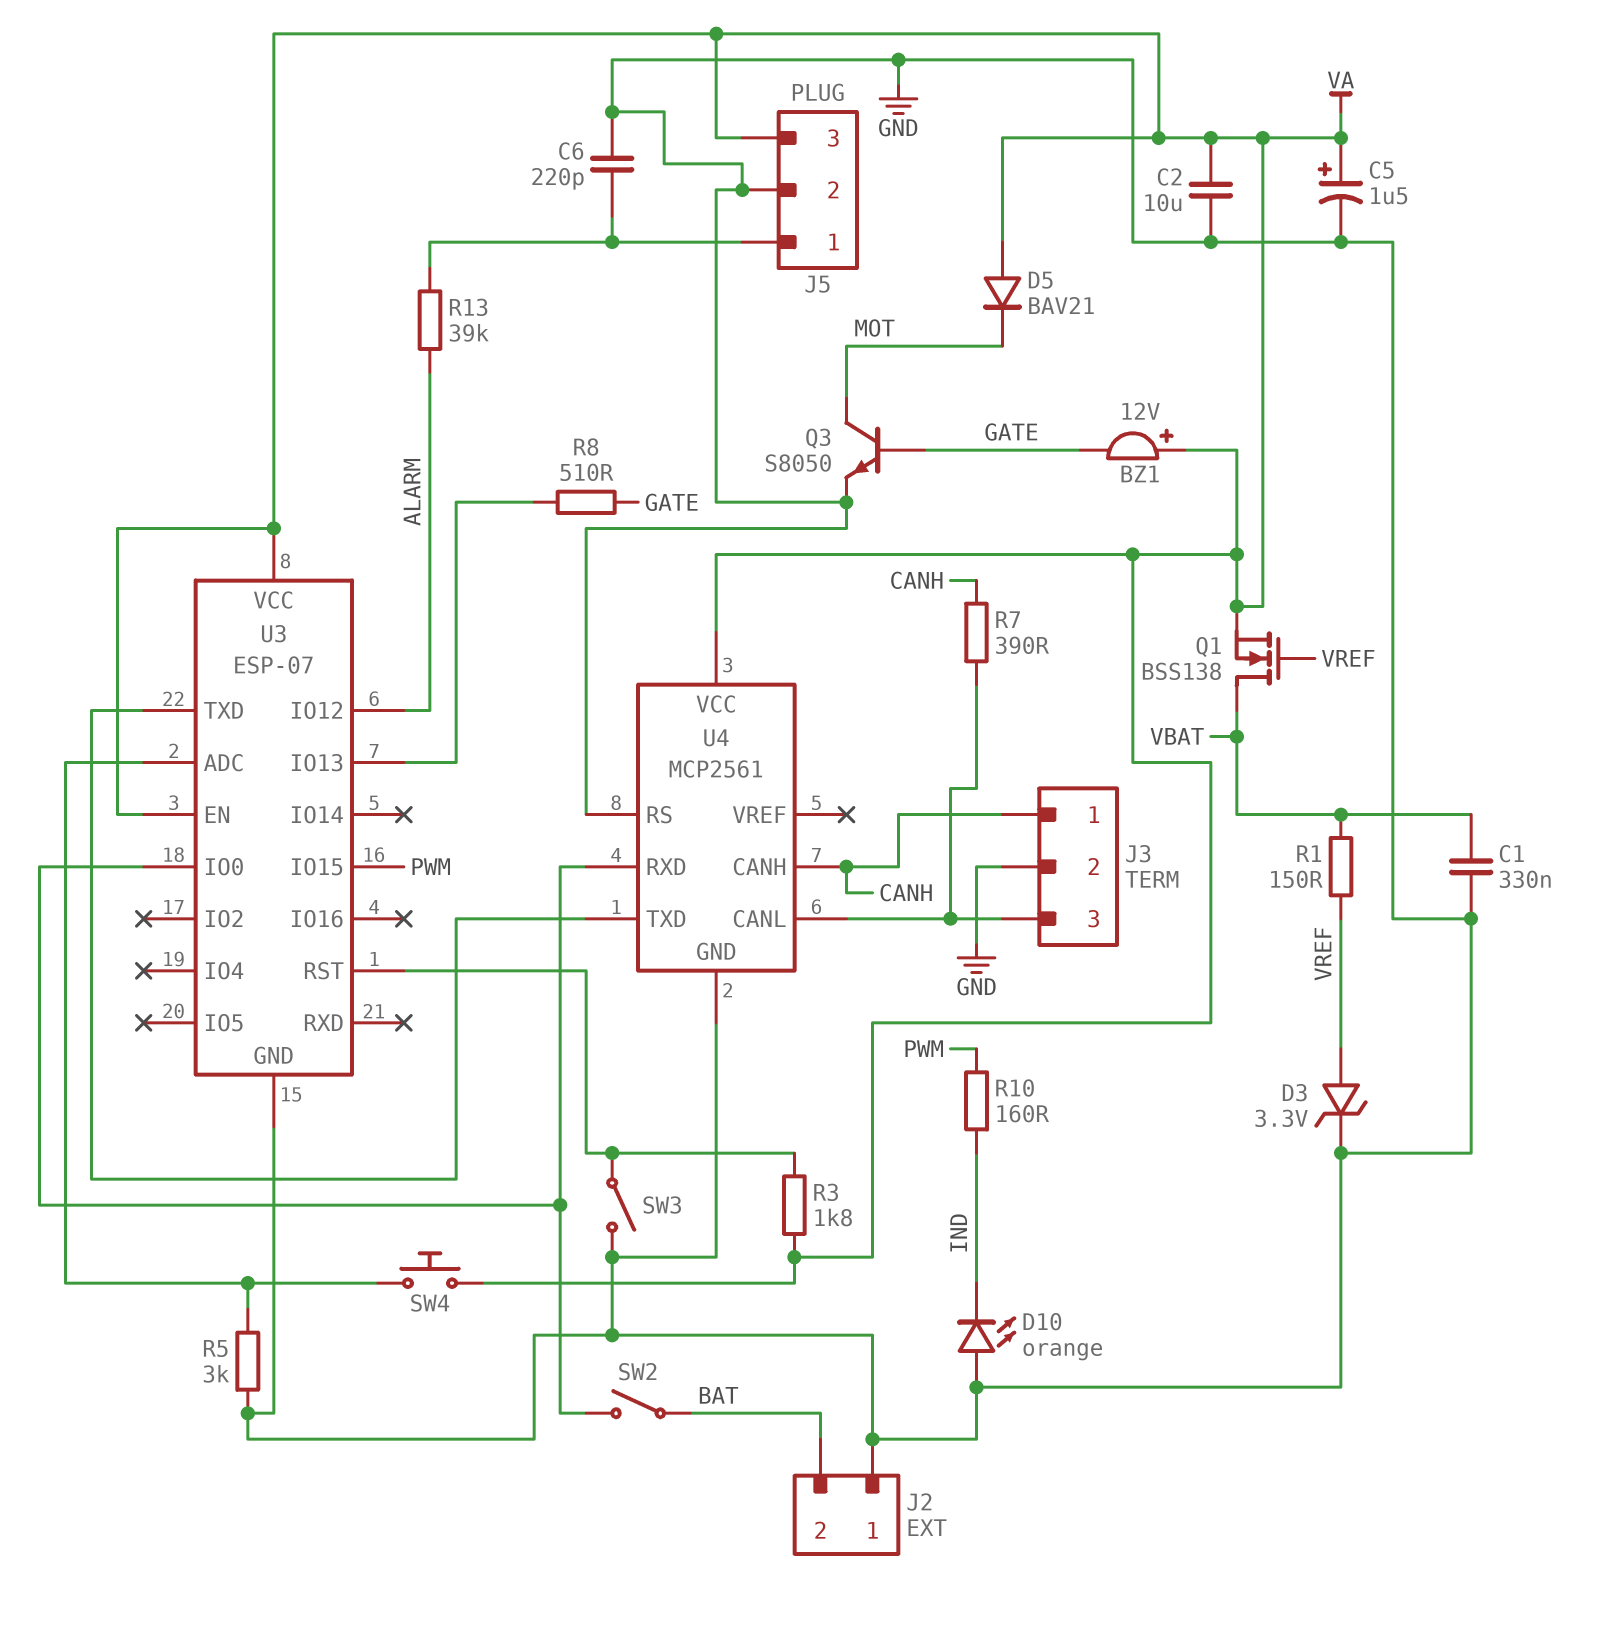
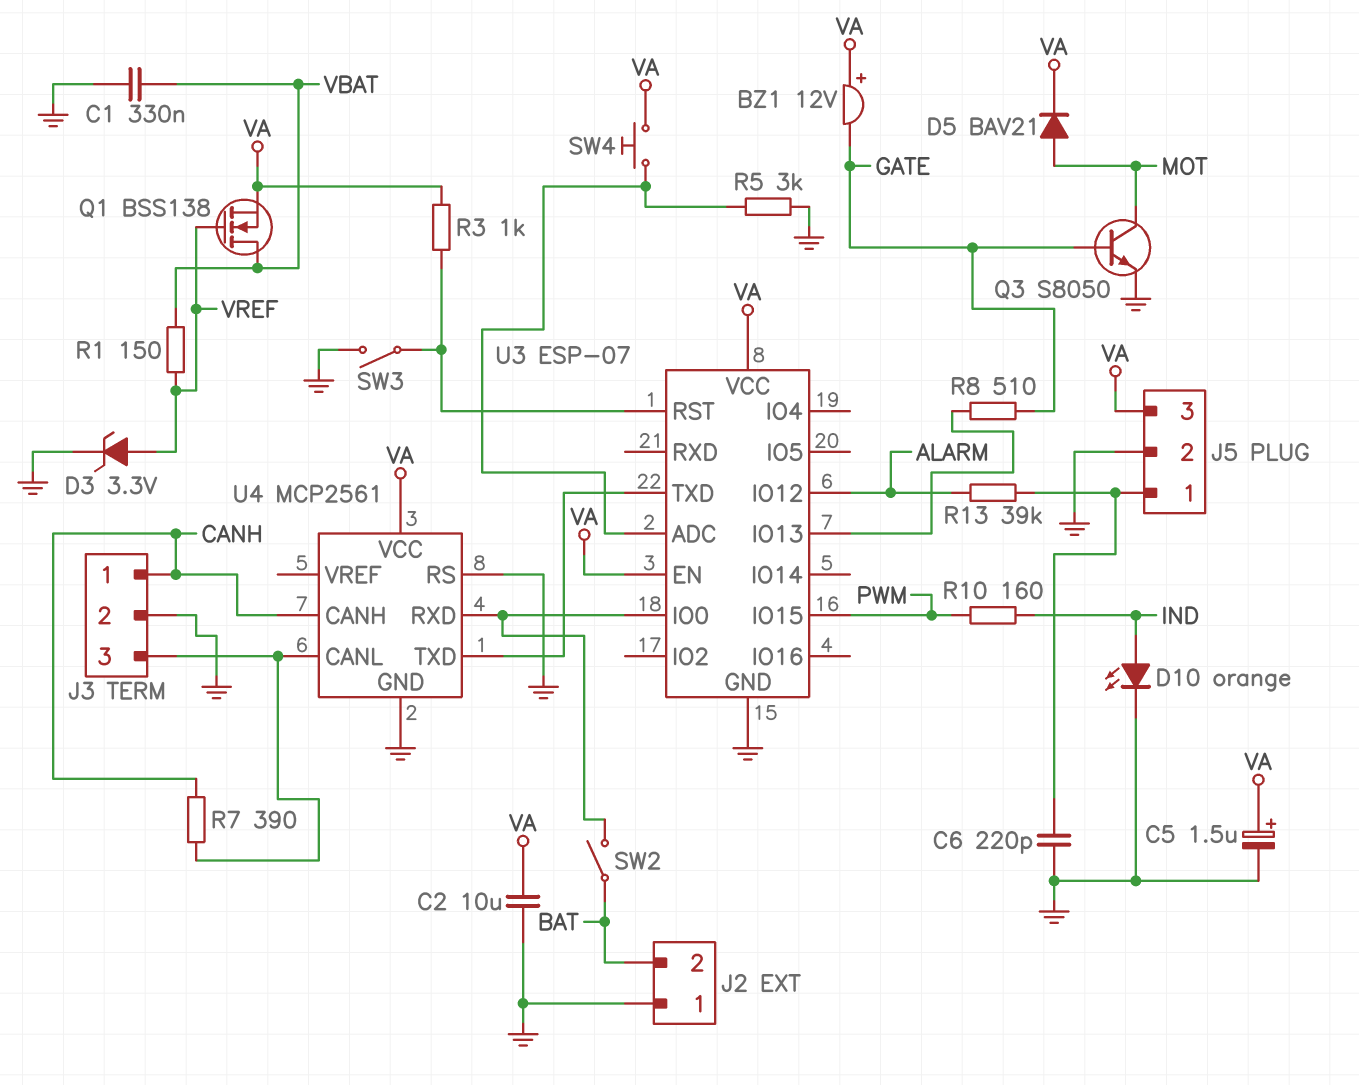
D5: diode BAV21 (A VA, K MOT) -> diode BAV21 (A MOT, K VA)
D10: LED orange (A GND, K IND) -> LED orange (A IND, K GND)
R3: 1.8k (U3/RST, VA) -> 1k (U3/RST, VA)

